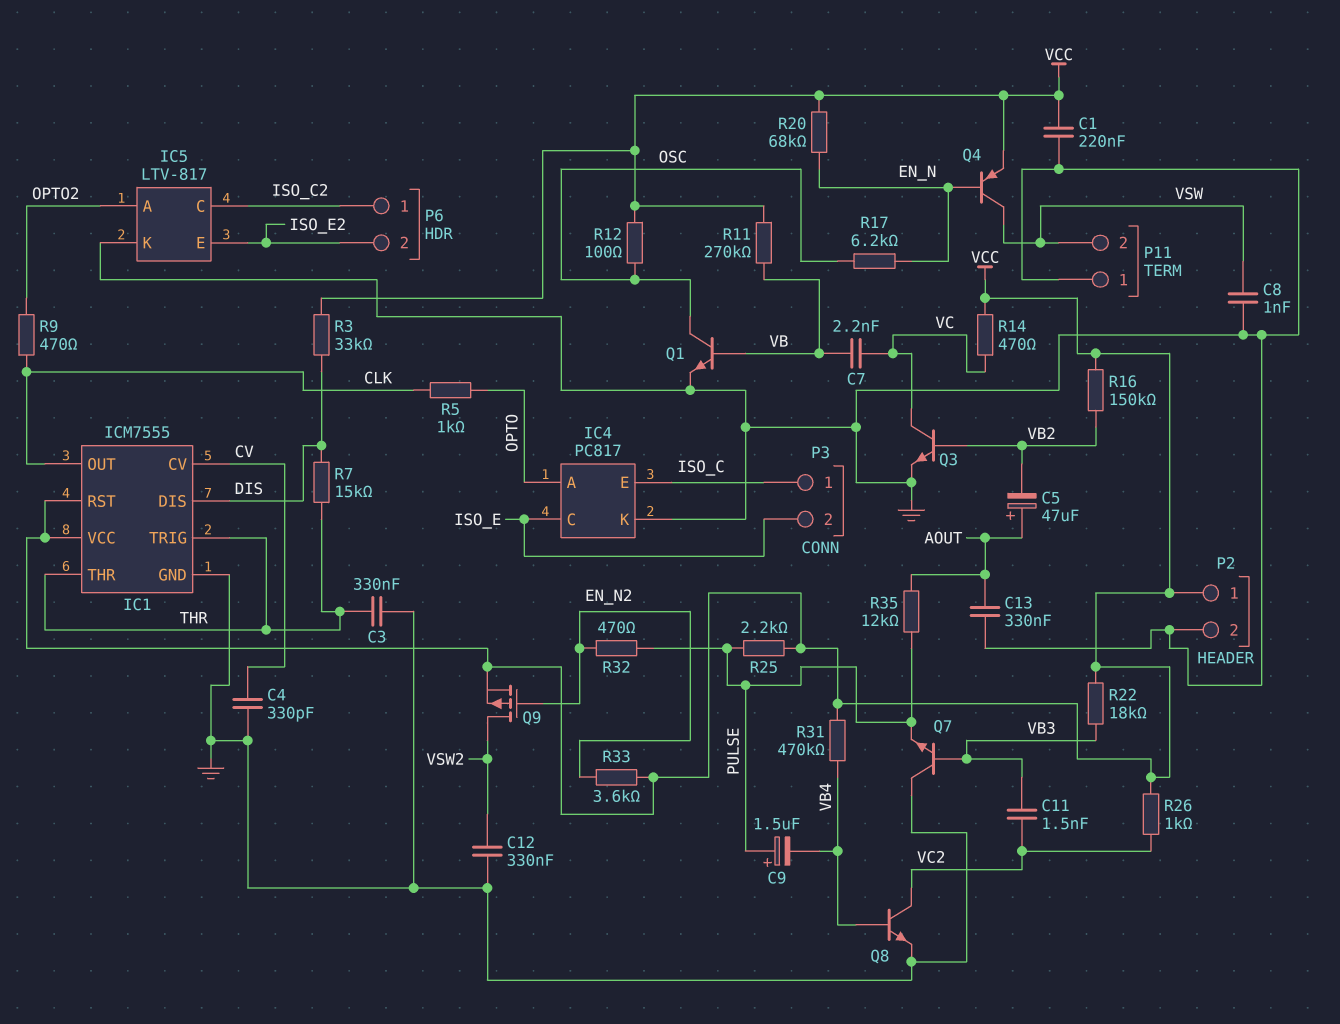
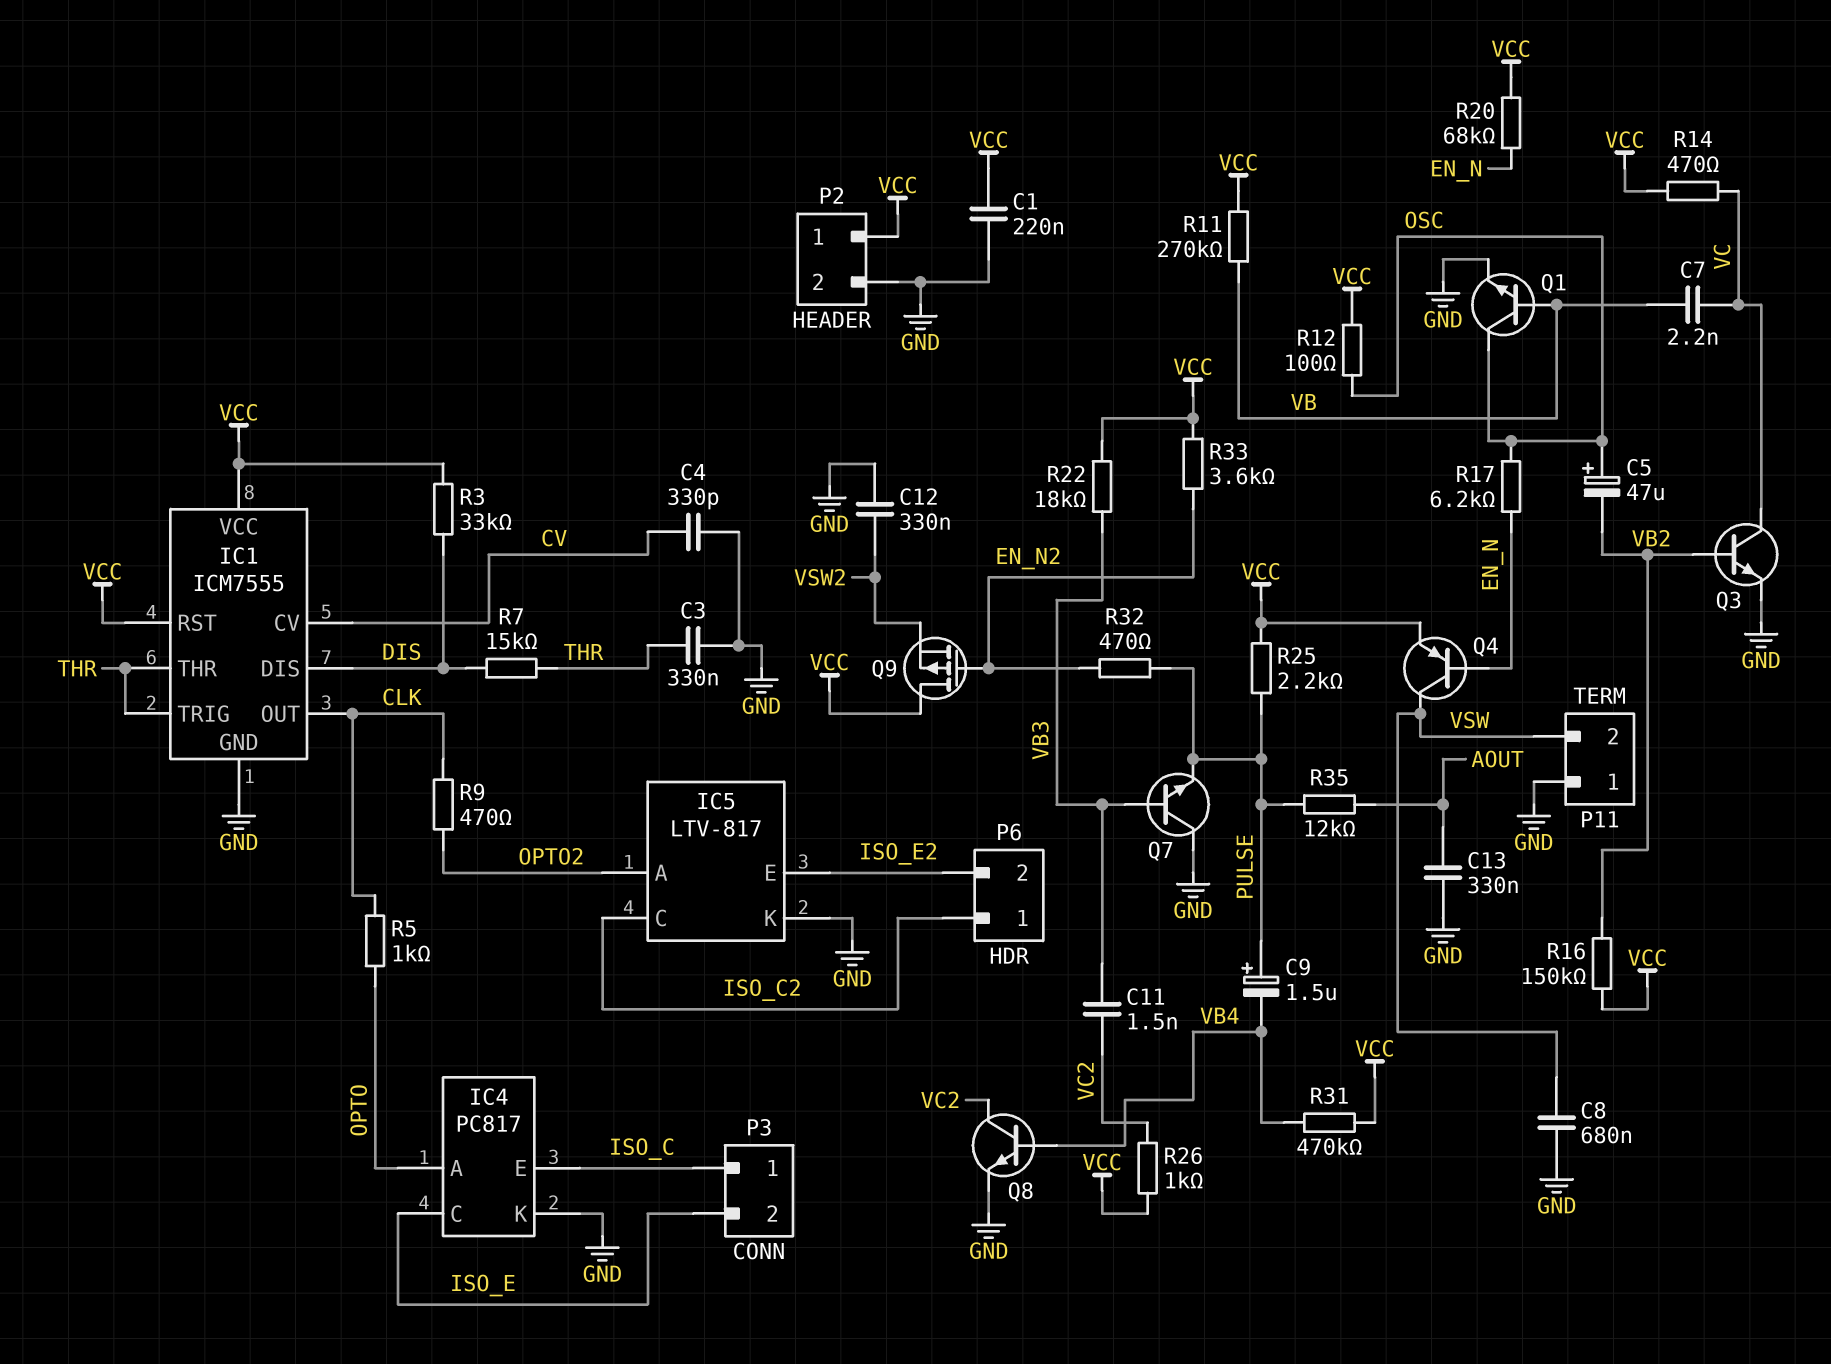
C5: 47uF (plus AOUT, minus VB2) -> 47uF (plus OSC, minus VB2)
C8: 1nF (GND, VSW) -> 680nF (GND, VSW)
Q9: PMOS (G EN_N2, D VSW2, S VCC) -> PMOS (G EN_N2, D VCC, S VSW2)

